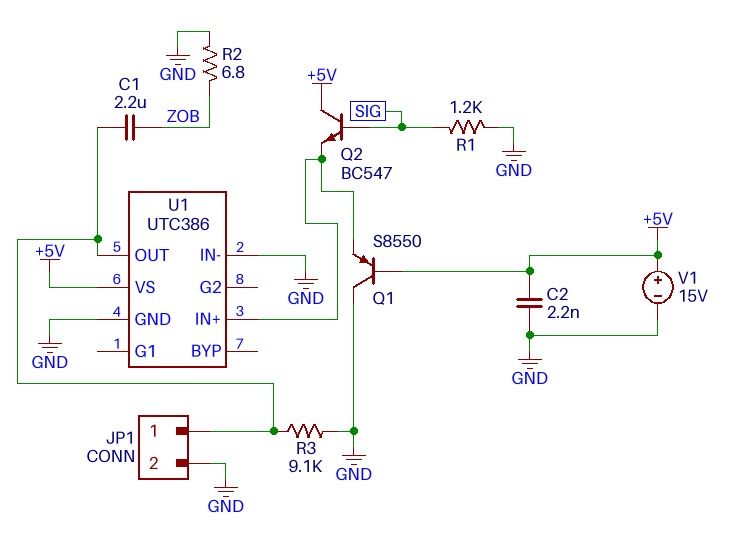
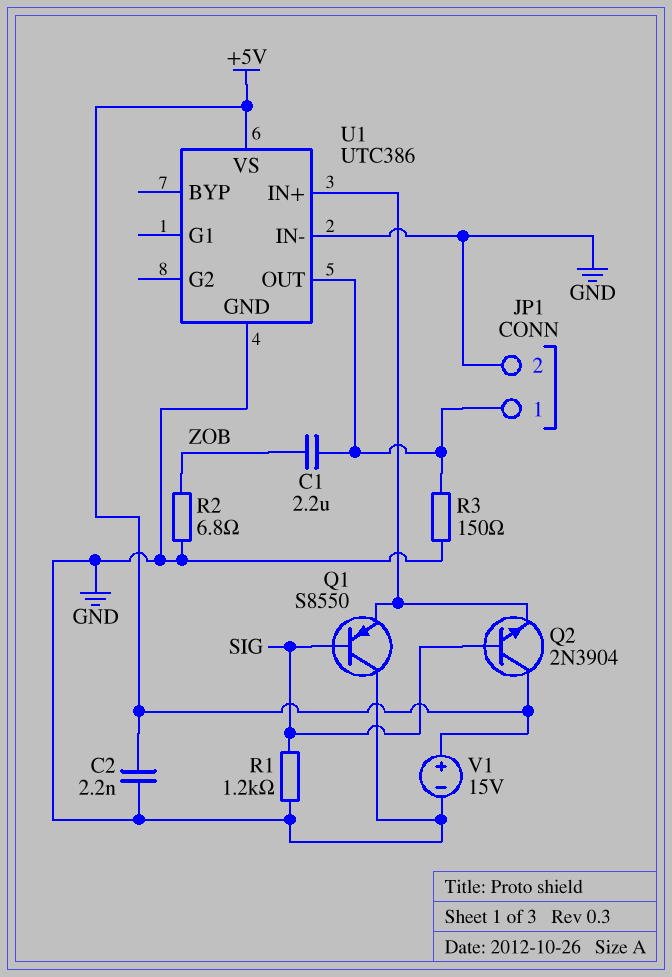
Q1: PNP S8550 (B +5V, C GND, E U1/IN+) -> PNP S8550 (B SIG, C GND, E U1/IN+)
Q2: NPN BC547 (B SIG, C +5V, E U1/IN+) -> NPN 2N3904 (B SIG, C +5V, E U1/IN+)
R3: 9.1k (GND, JP1/1) -> 150 (GND, JP1/1)

